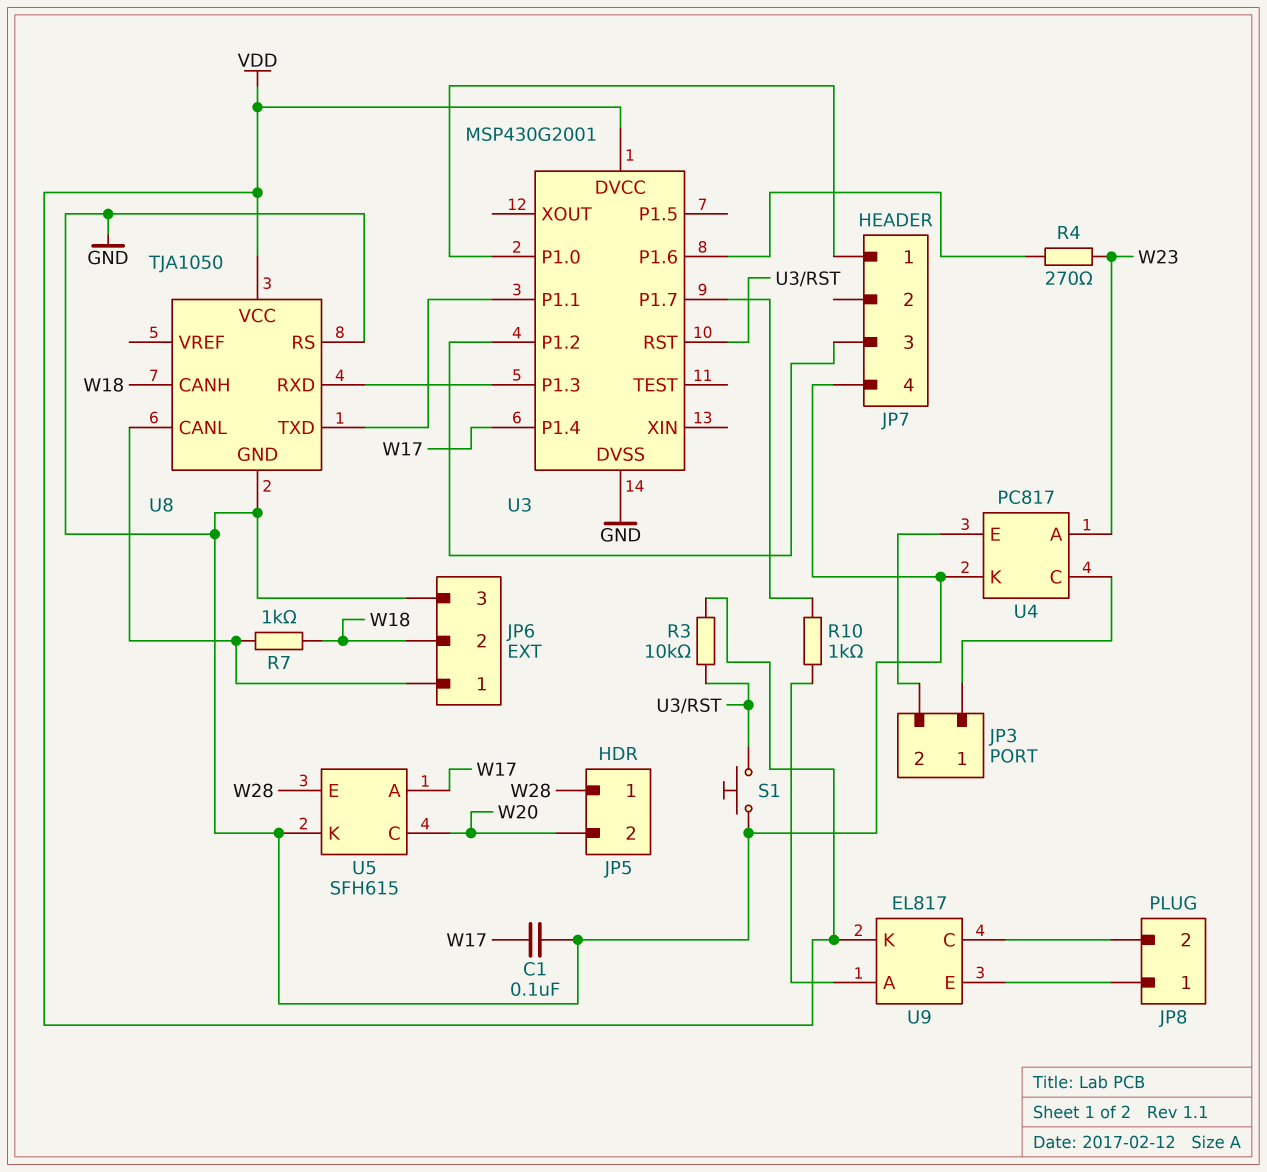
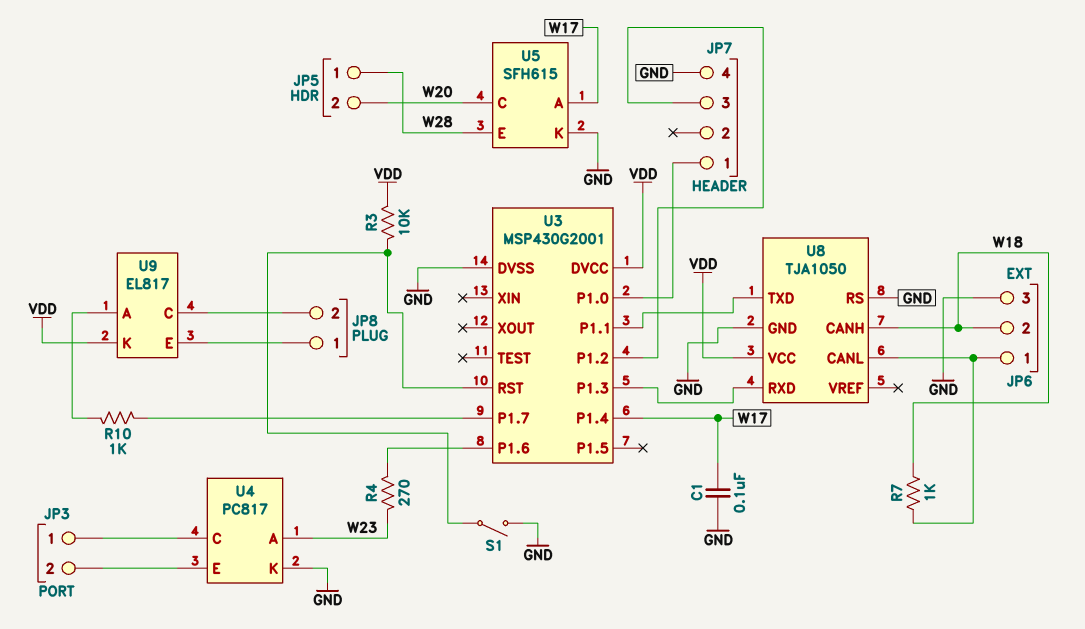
S1: button (GND, U3/RST) -> switch (GND, U3/RST)

